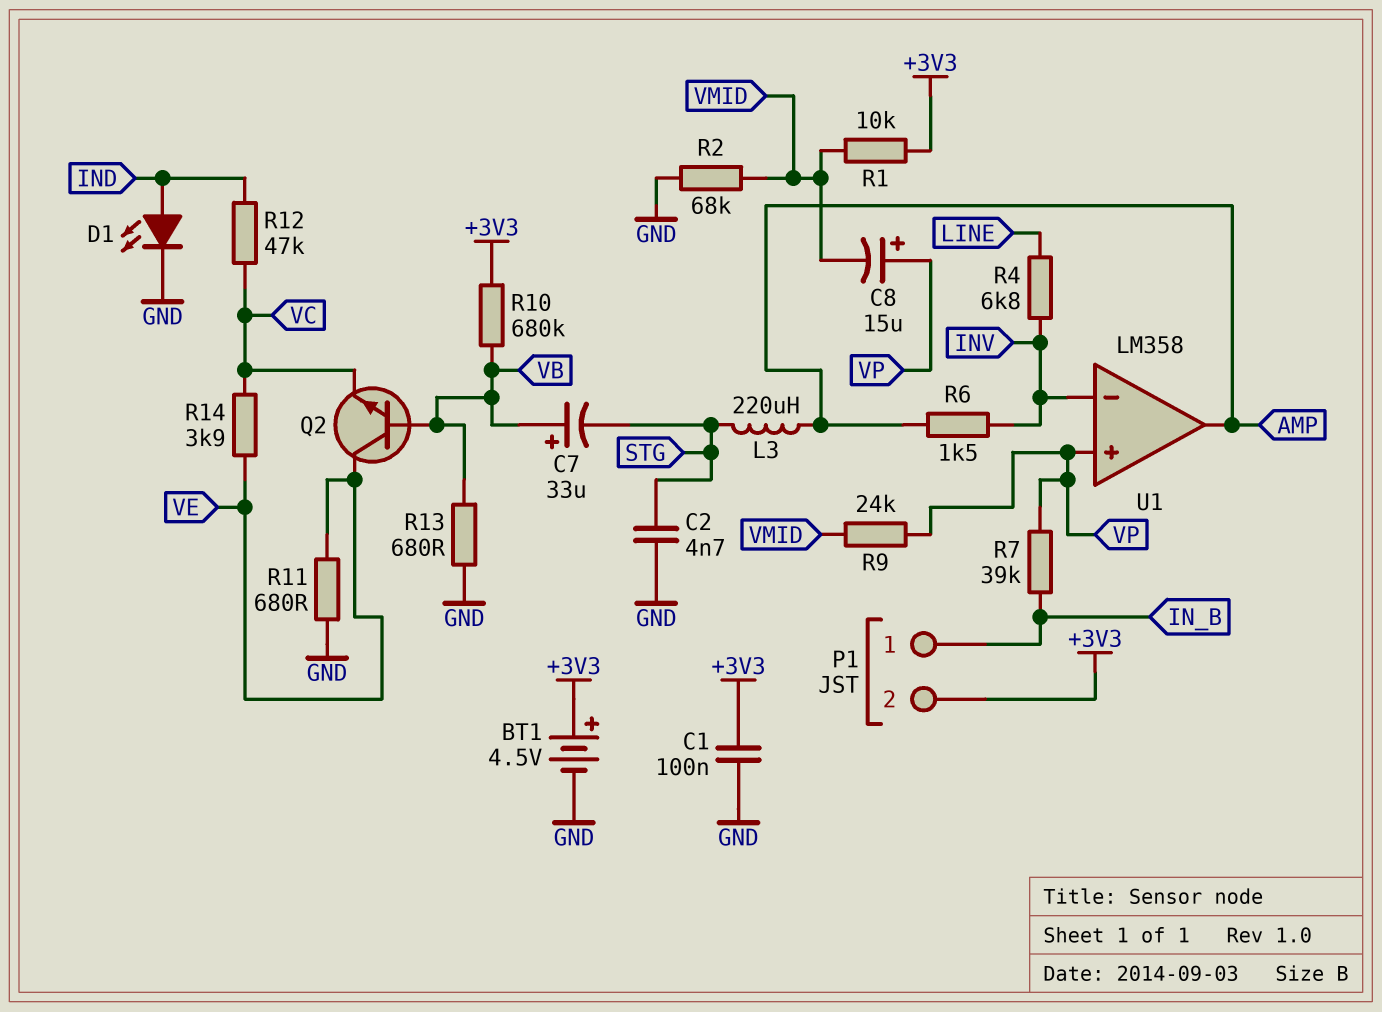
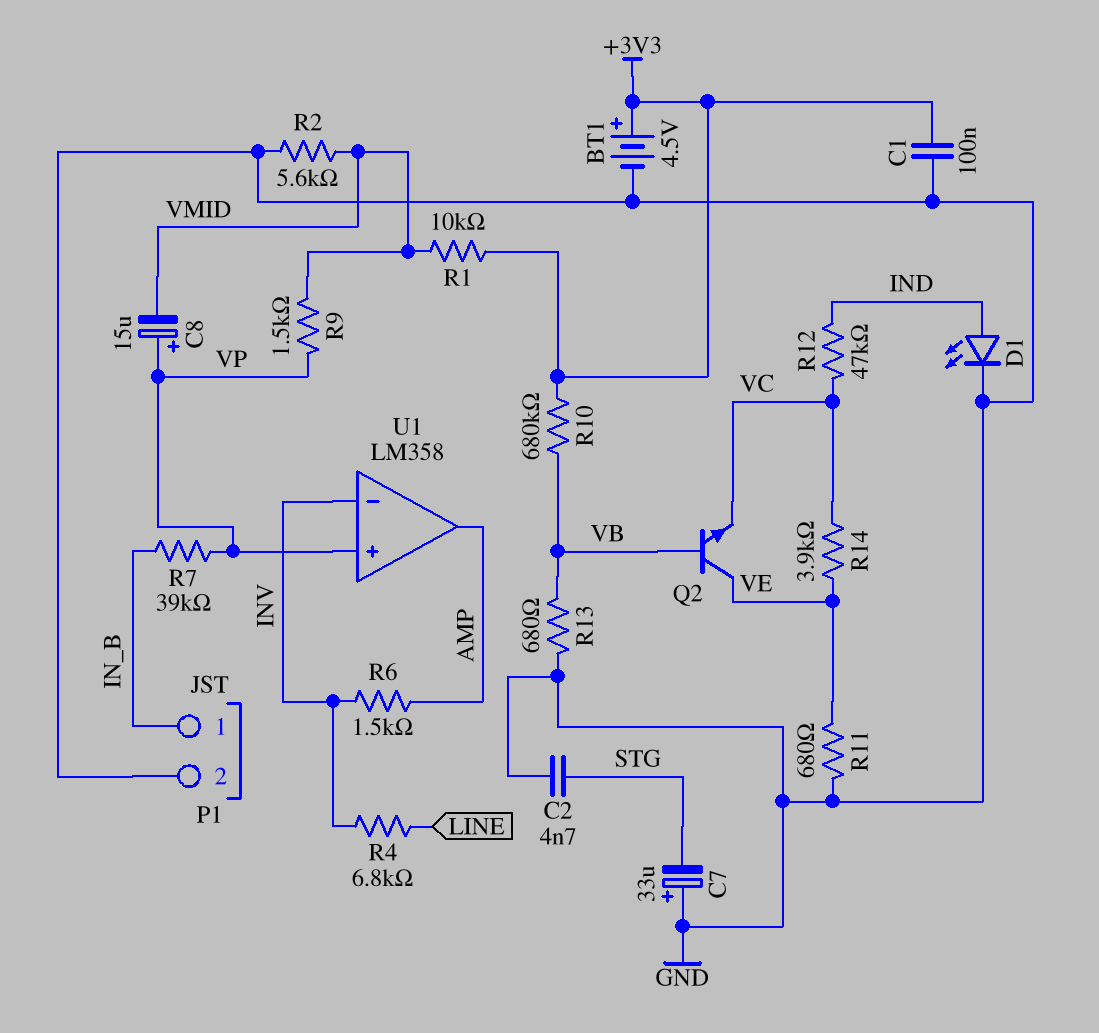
C7: 33uF (plus VB, minus STG) -> 33uF (plus GND, minus STG)
L3: 220uH (AMP, STG) -> none
P1 pin 2: +3V3 -> GND
R2: 68k (GND, VMID) -> 5.6k (GND, VMID)
R9: 24k (VMID, VP) -> 1.5k (VMID, VP)

